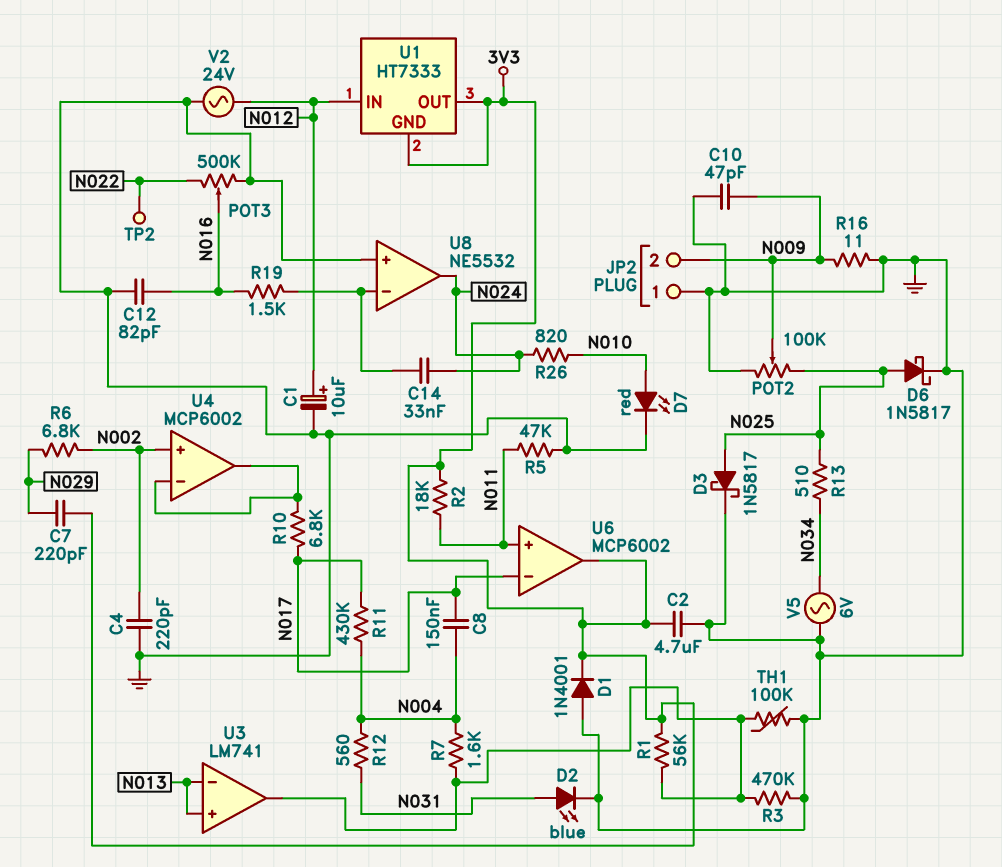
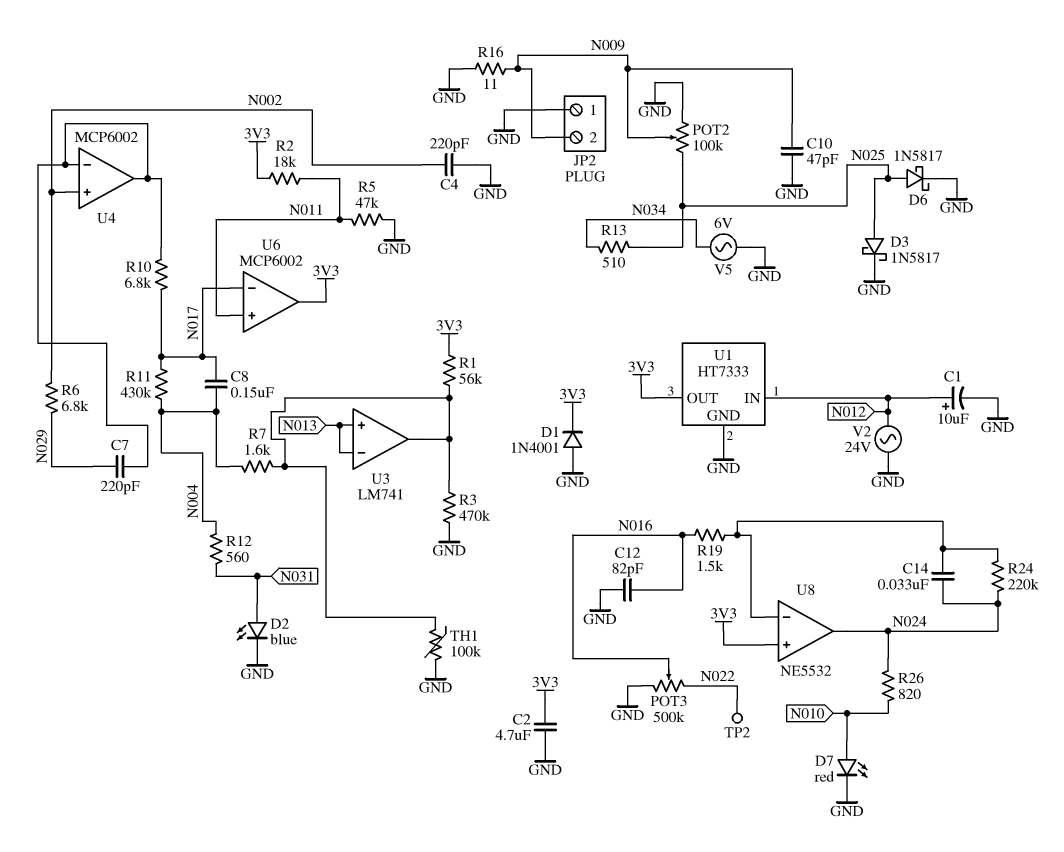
C7: 220pF (3V3, N029) -> 220pF (N029, U4/in-)
R24: none -> 220k (N024, U8/in-)
U1 pin GND: 3V3 -> GND
U8 pin in+: GND -> 3V3

